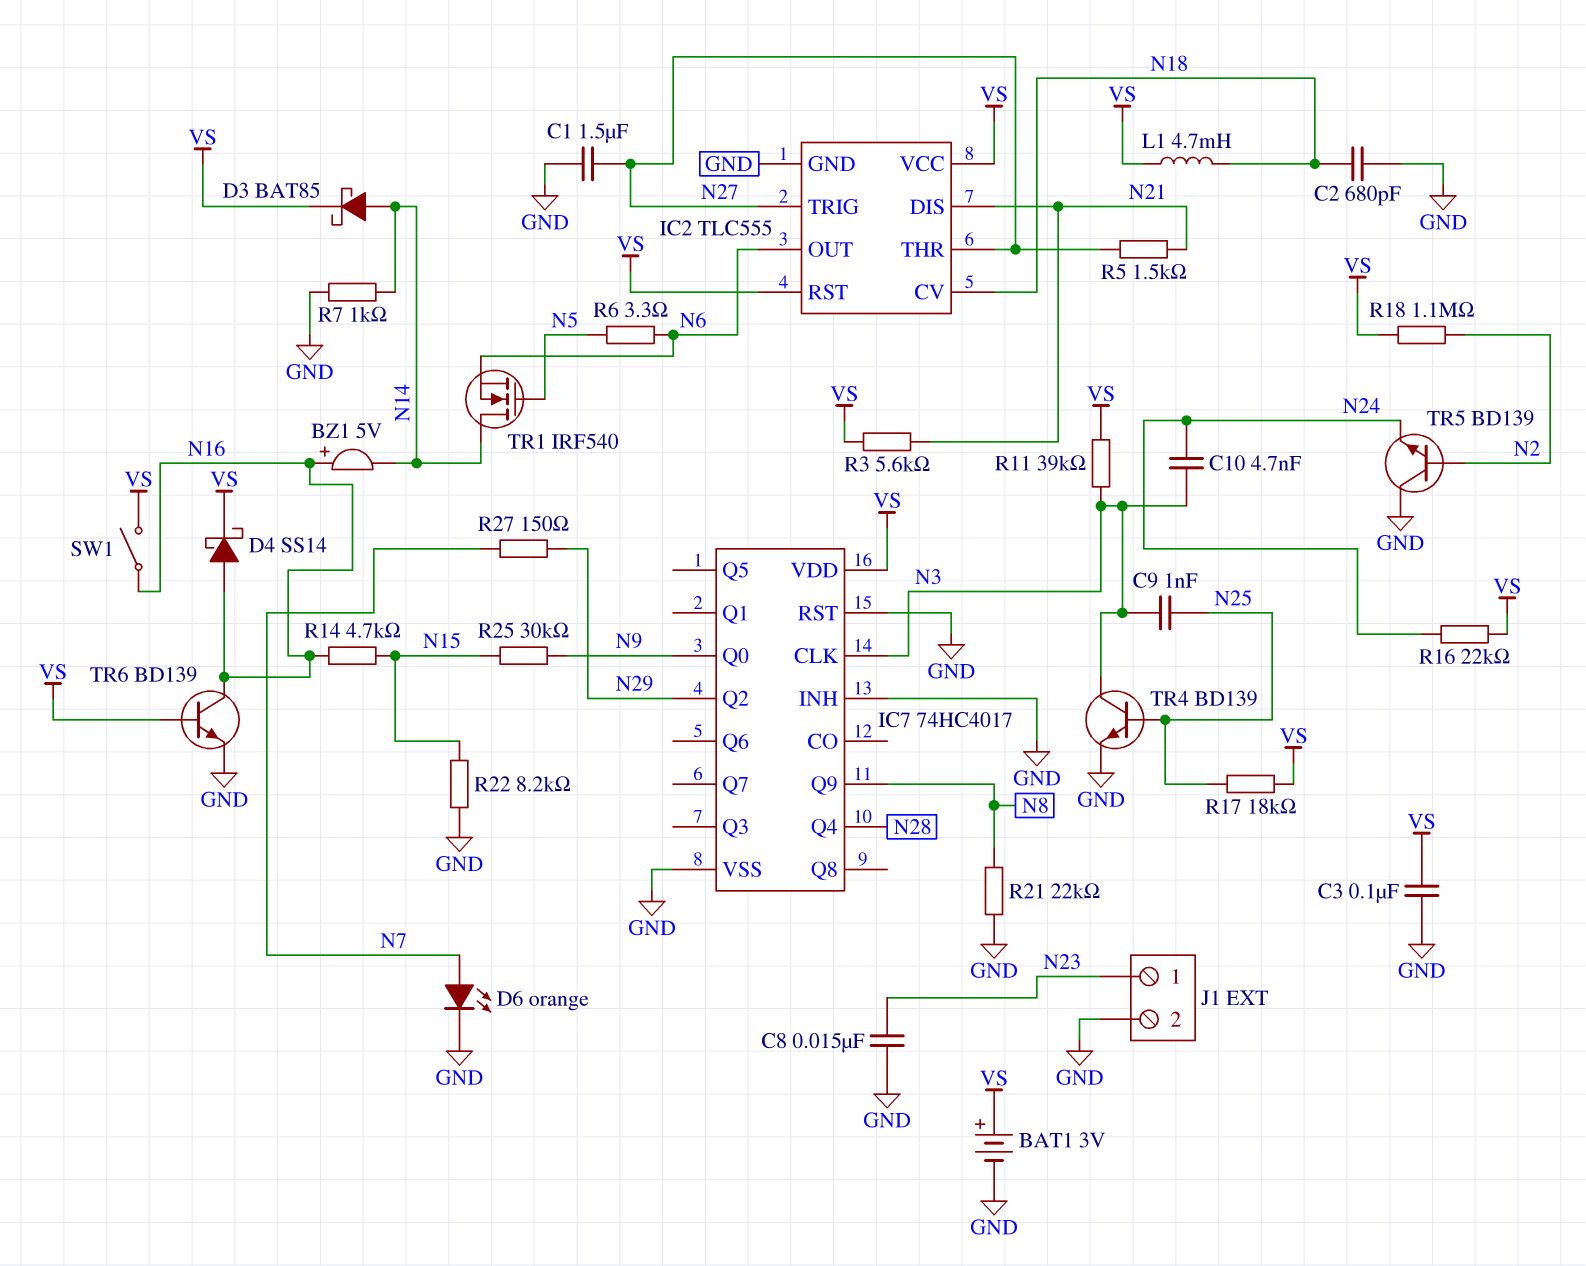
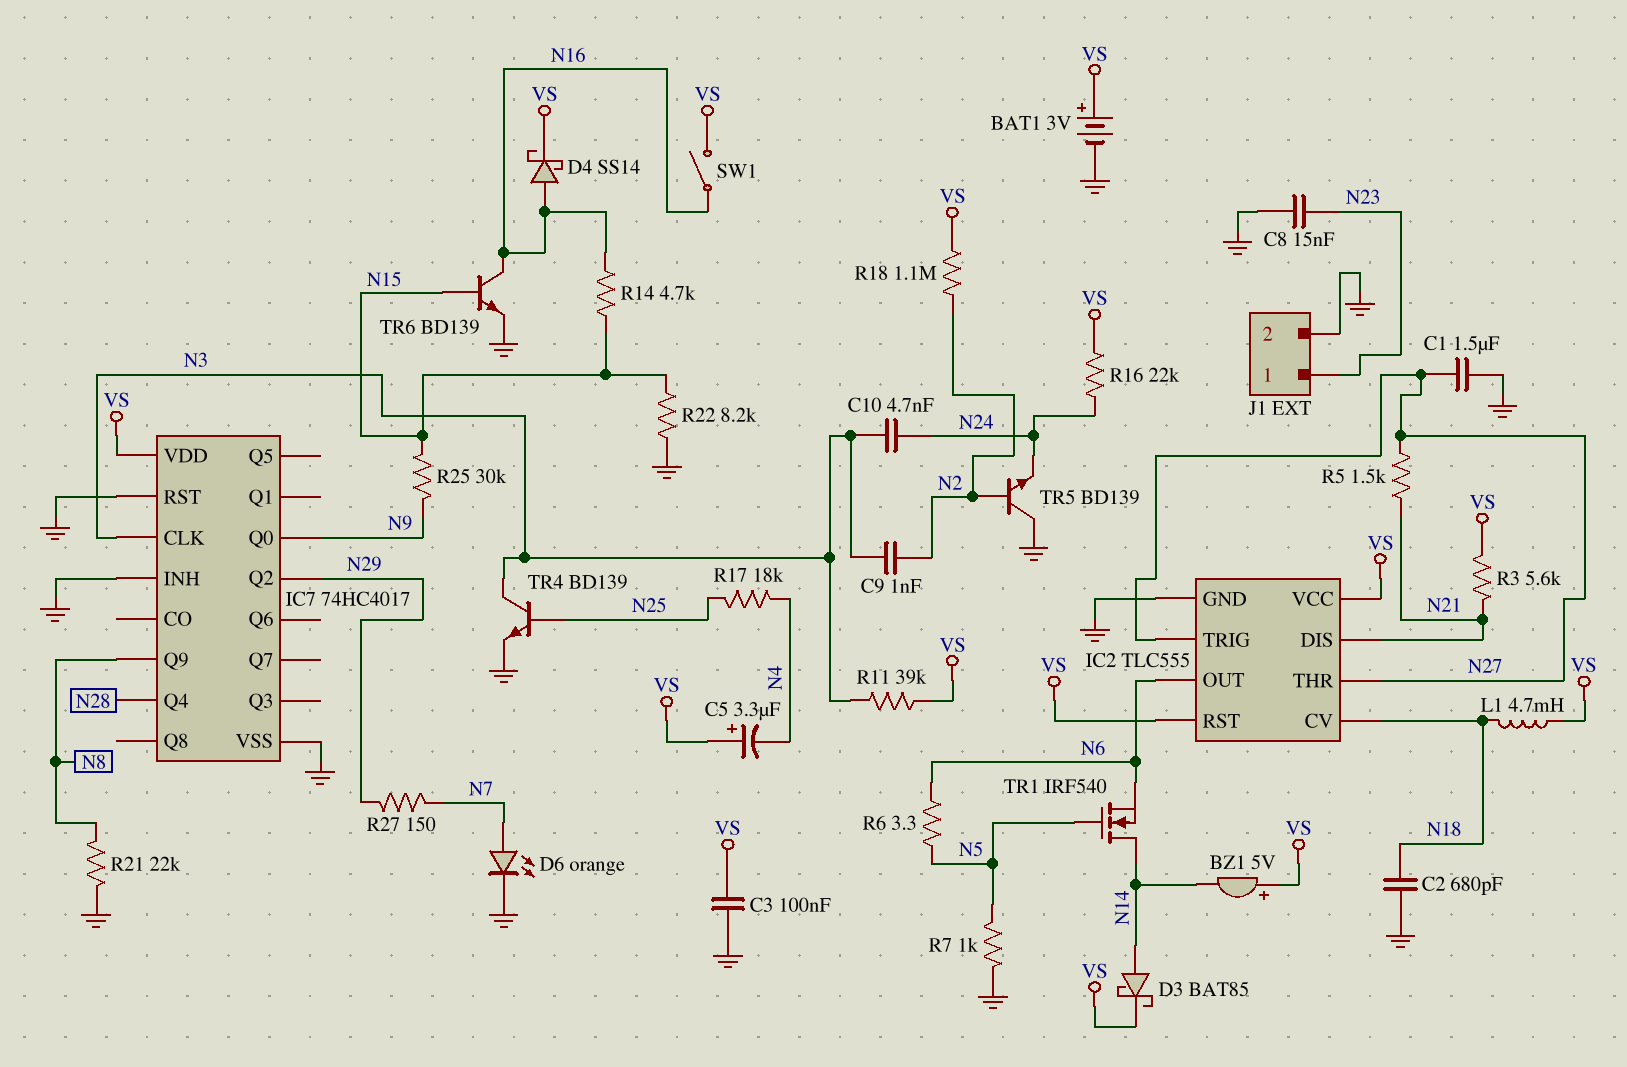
BZ1: buzzer 5V (plus N16, minus N14) -> buzzer 5V (plus VS, minus N14)
C5: none -> 3.3uF (plus VS, minus N4)
C9: 1nF (N3, N25) -> 1nF (N2, N3)
R7: 1k (GND, N14) -> 1k (GND, N5)
R17: 18k (N25, VS) -> 18k (N4, N25)
TR6: NPN BD139 (B VS, C N16, E GND) -> NPN BD139 (B N15, C N16, E GND)

